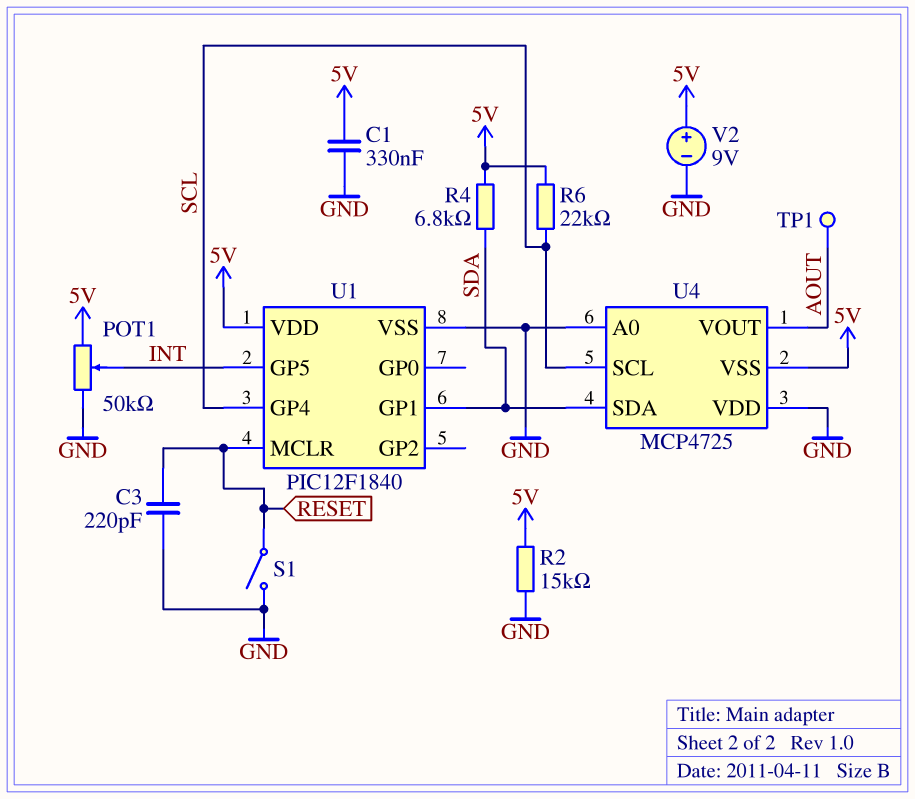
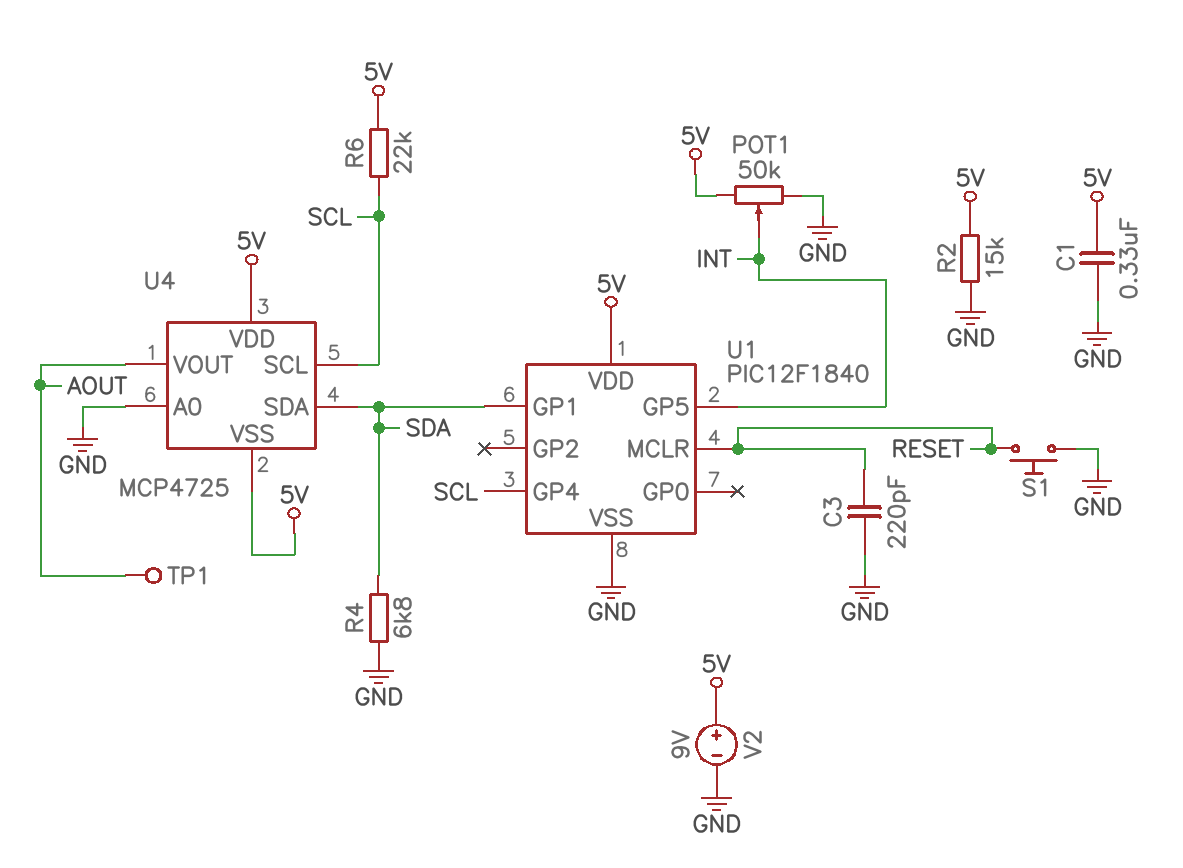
R4: 6.8k (5V, SDA) -> 6.8k (GND, SDA)
S1: switch (GND, RESET) -> button (GND, RESET)
U4 pin VDD: GND -> 5V

